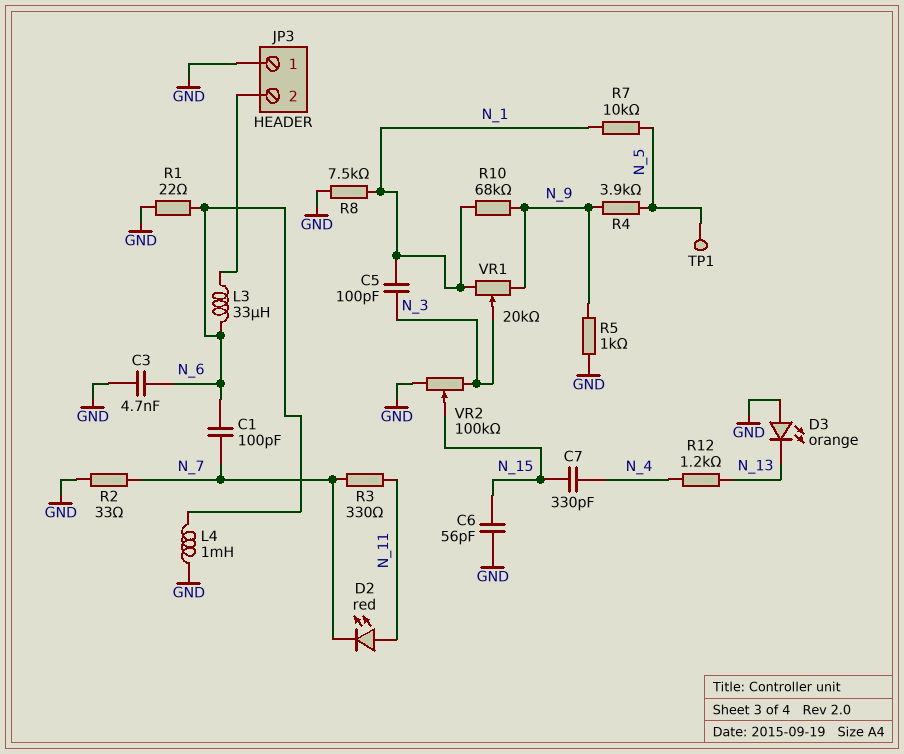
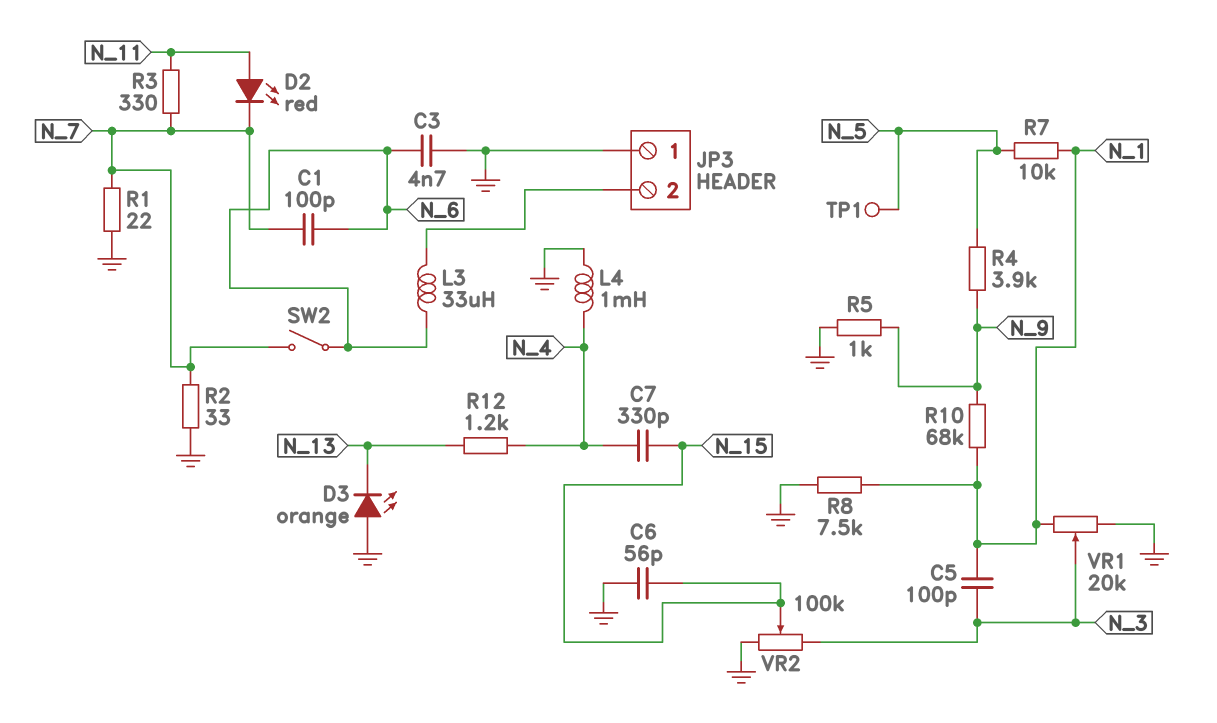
L4: 1mH (GND, N_6) -> 1mH (GND, N_4)
R1: 22 (GND, N_6) -> 22 (GND, N_7)
SW2: none -> switch (N_6, N_7)
VR1: 20k (N_1, N_9, wiper N_3) -> 20k (GND, N_1, wiper N_3)

